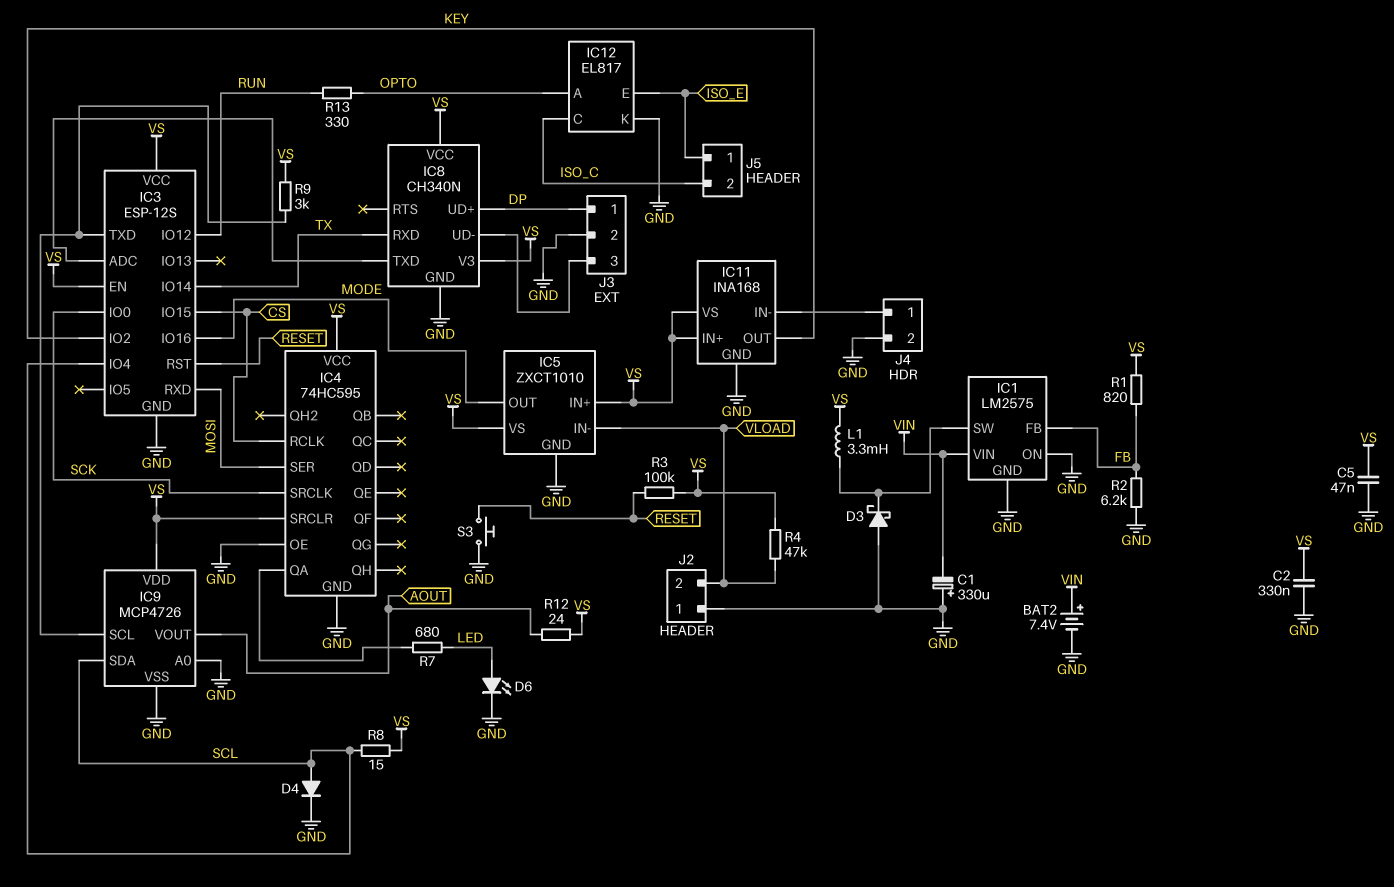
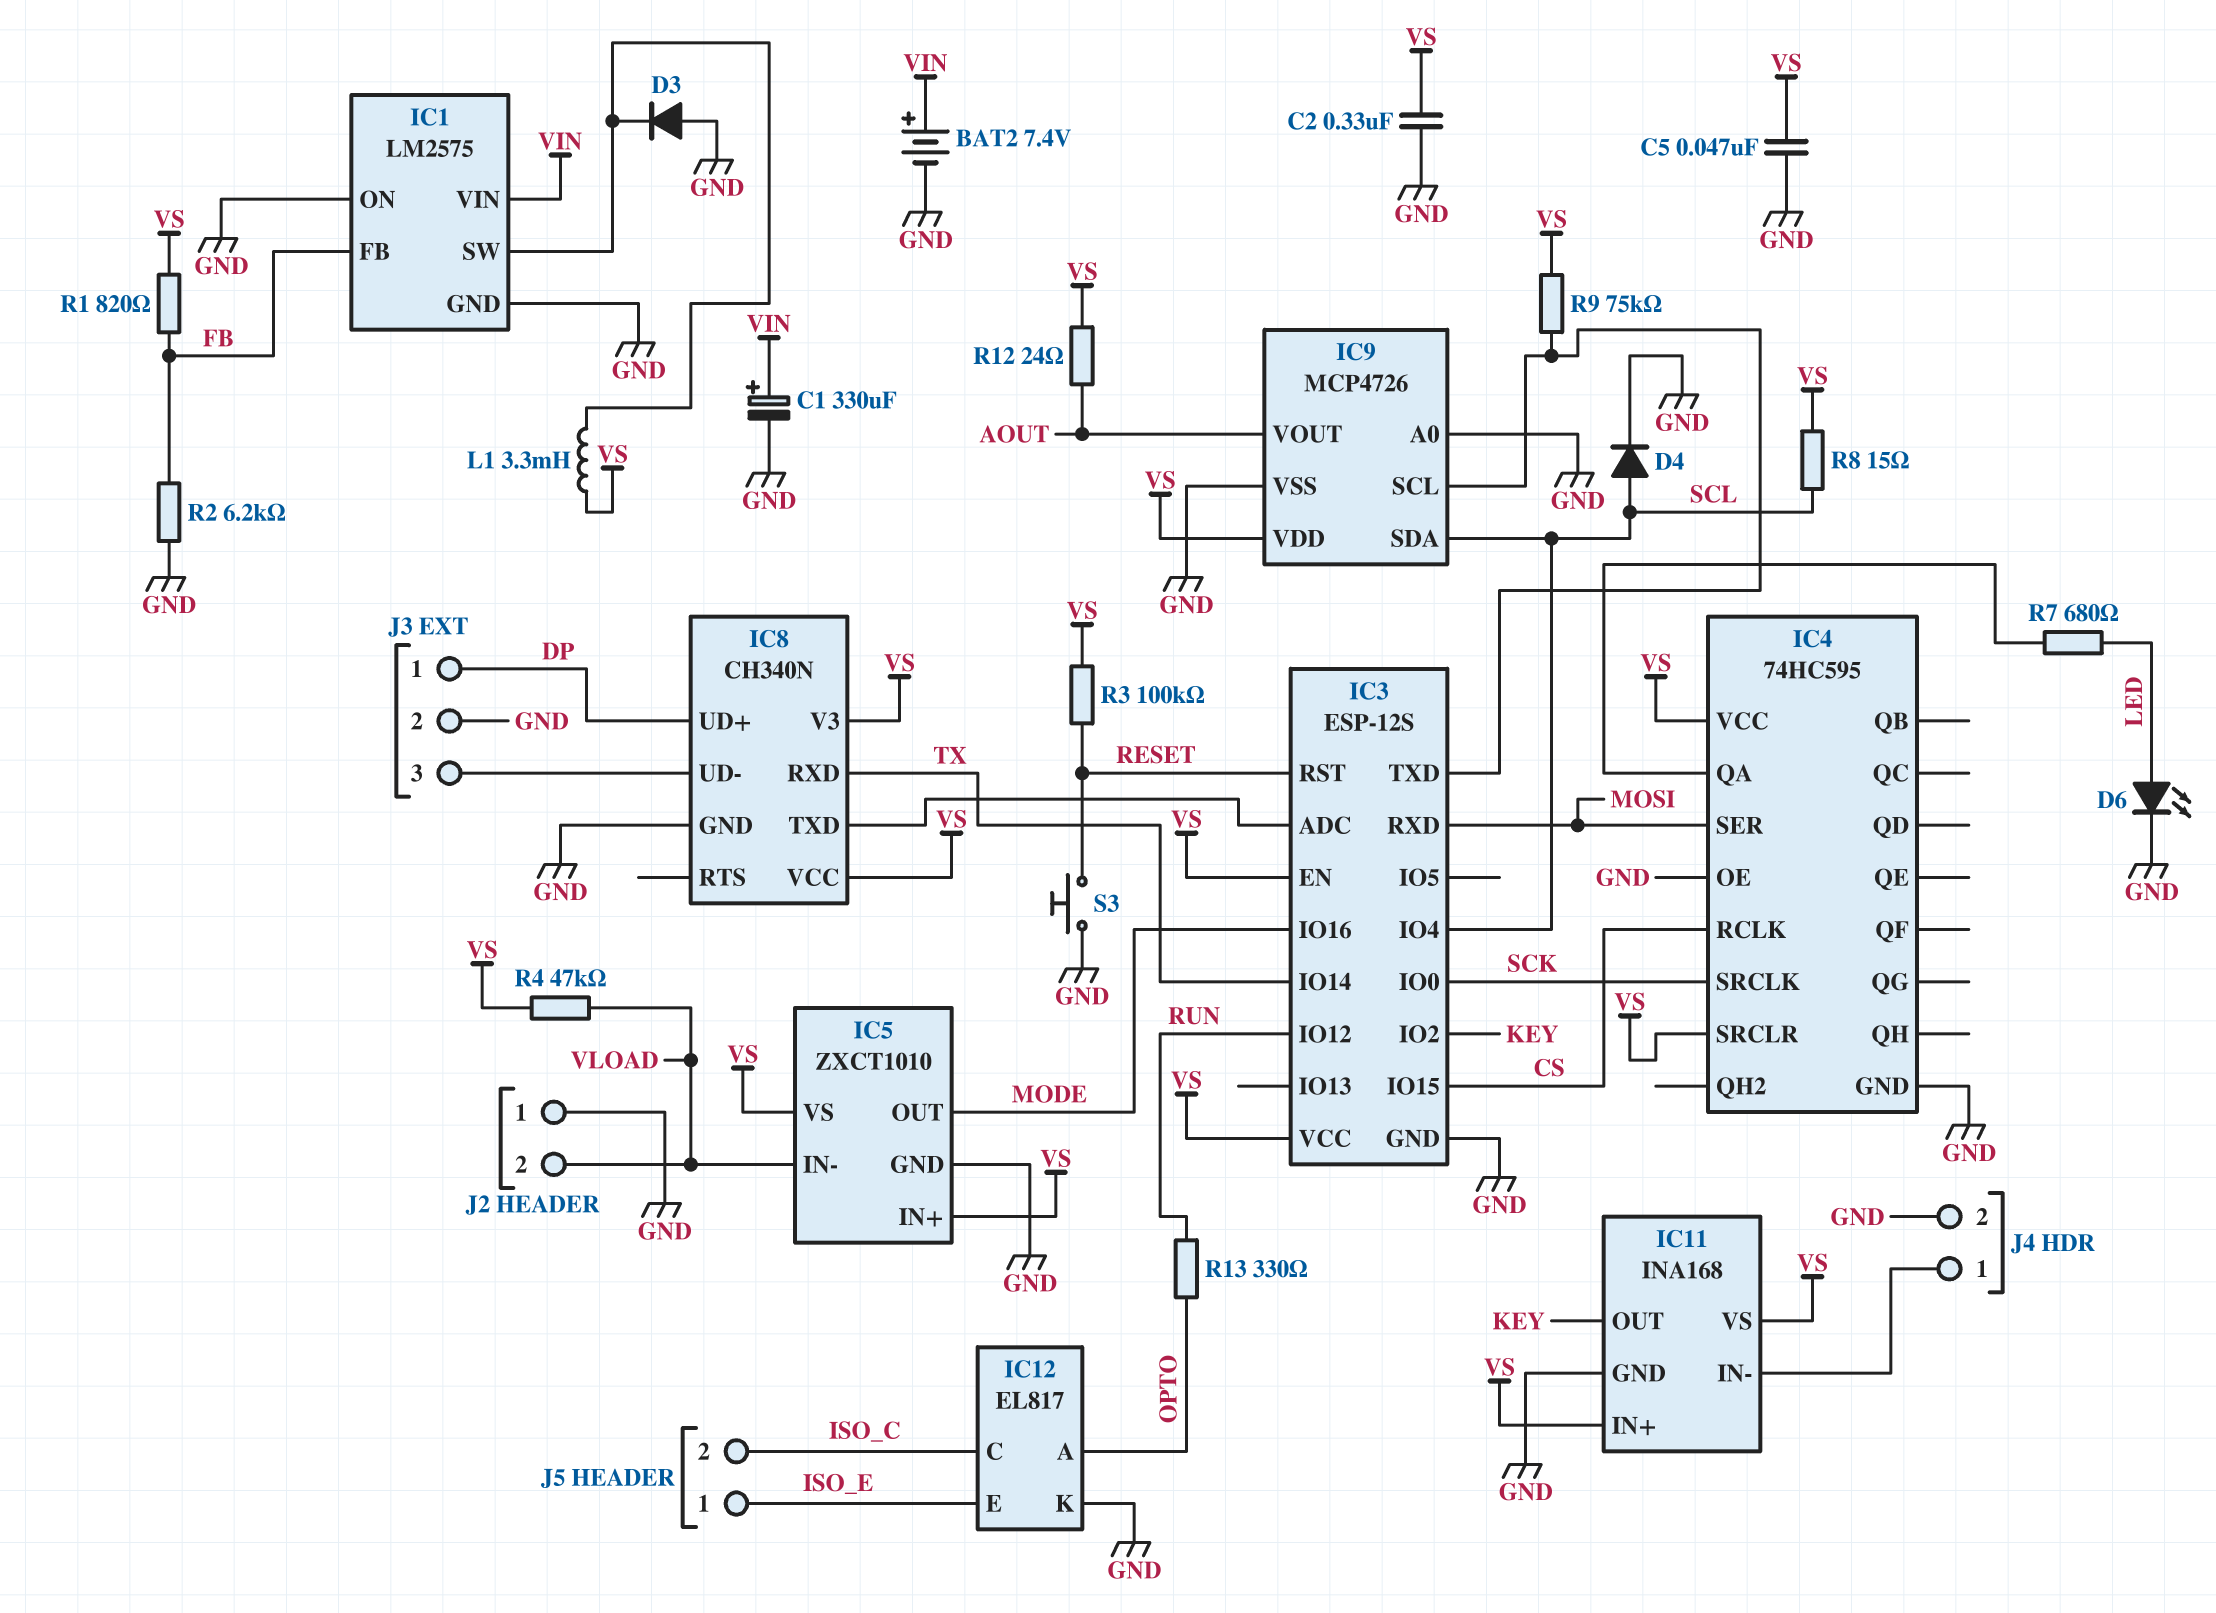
C1: 330uF (plus GND, minus VIN) -> 330uF (plus VIN, minus GND)
D3: schottky (A GND, K IC1/SW) -> diode (A GND, K IC1/SW)
R9: 3k (IC3/TXD, VS) -> 75k (IC3/TXD, VS)

